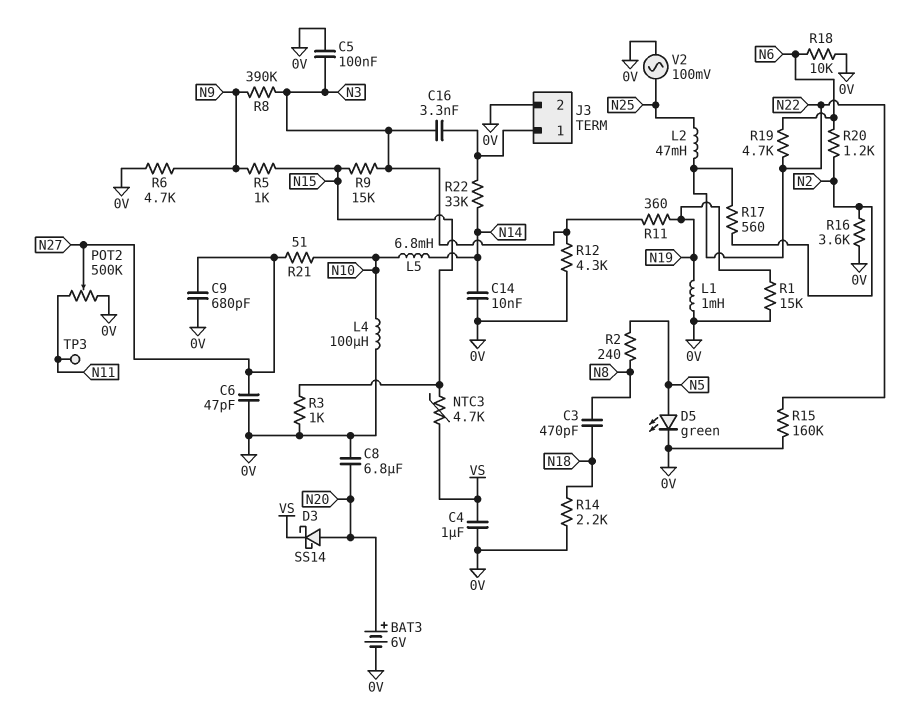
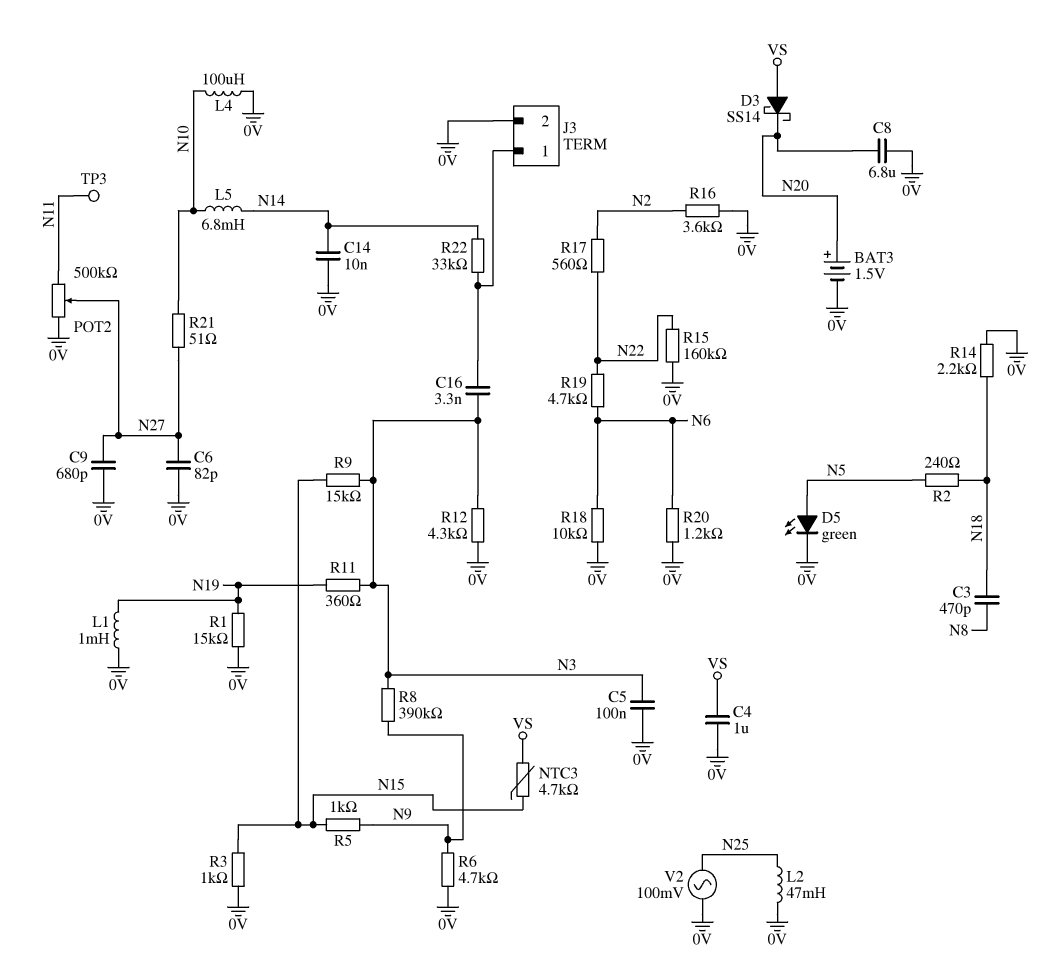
BAT3: 6V (plus N20, minus 0V) -> 1.5V (plus N20, minus 0V)
C6: 47pF (0V, N27) -> 82pF (0V, N27)
D3: schottky SS14 (A N20, K VS) -> schottky SS14 (A VS, K N20)
L2: 47mH (N22, N25) -> 47mH (0V, N25)
R2: 240 (N5, N8) -> 240 (N5, N18)
R20: 1.2k (N2, N6) -> 1.2k (0V, N6)

